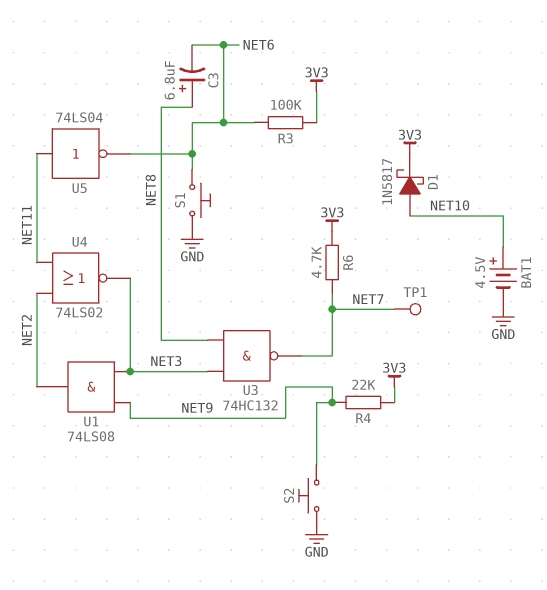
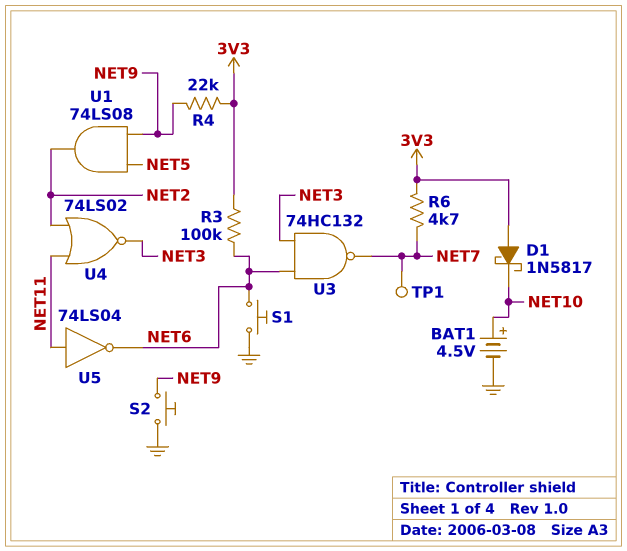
C3: 6.8uF (plus NET8, minus NET6) -> none
D1: schottky 1N5817 (A NET10, K 3V3) -> schottky 1N5817 (A 3V3, K NET10)
U1: AND 74LS08 (in NET3, in NET9, out NET2) -> AND 74LS08 (in NET5, in NET9, out NET2)
U3: NAND 74HC132 (in NET3, in NET8, out NET7) -> NAND 74HC132 (in NET3, in NET6, out NET7)

